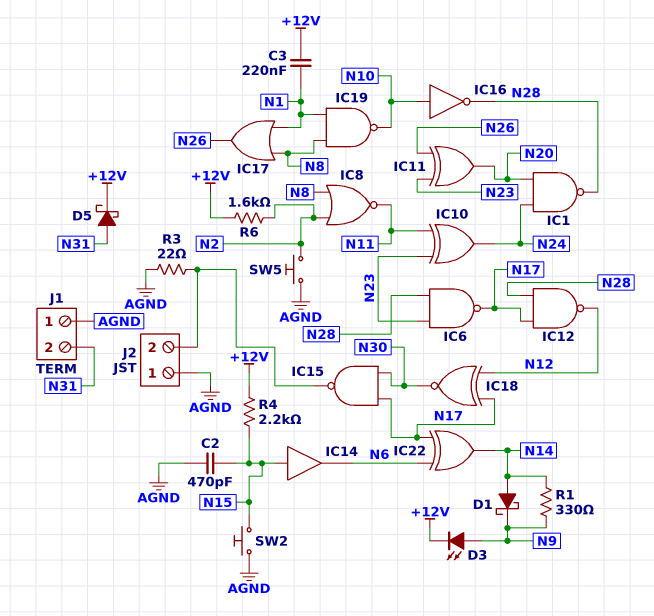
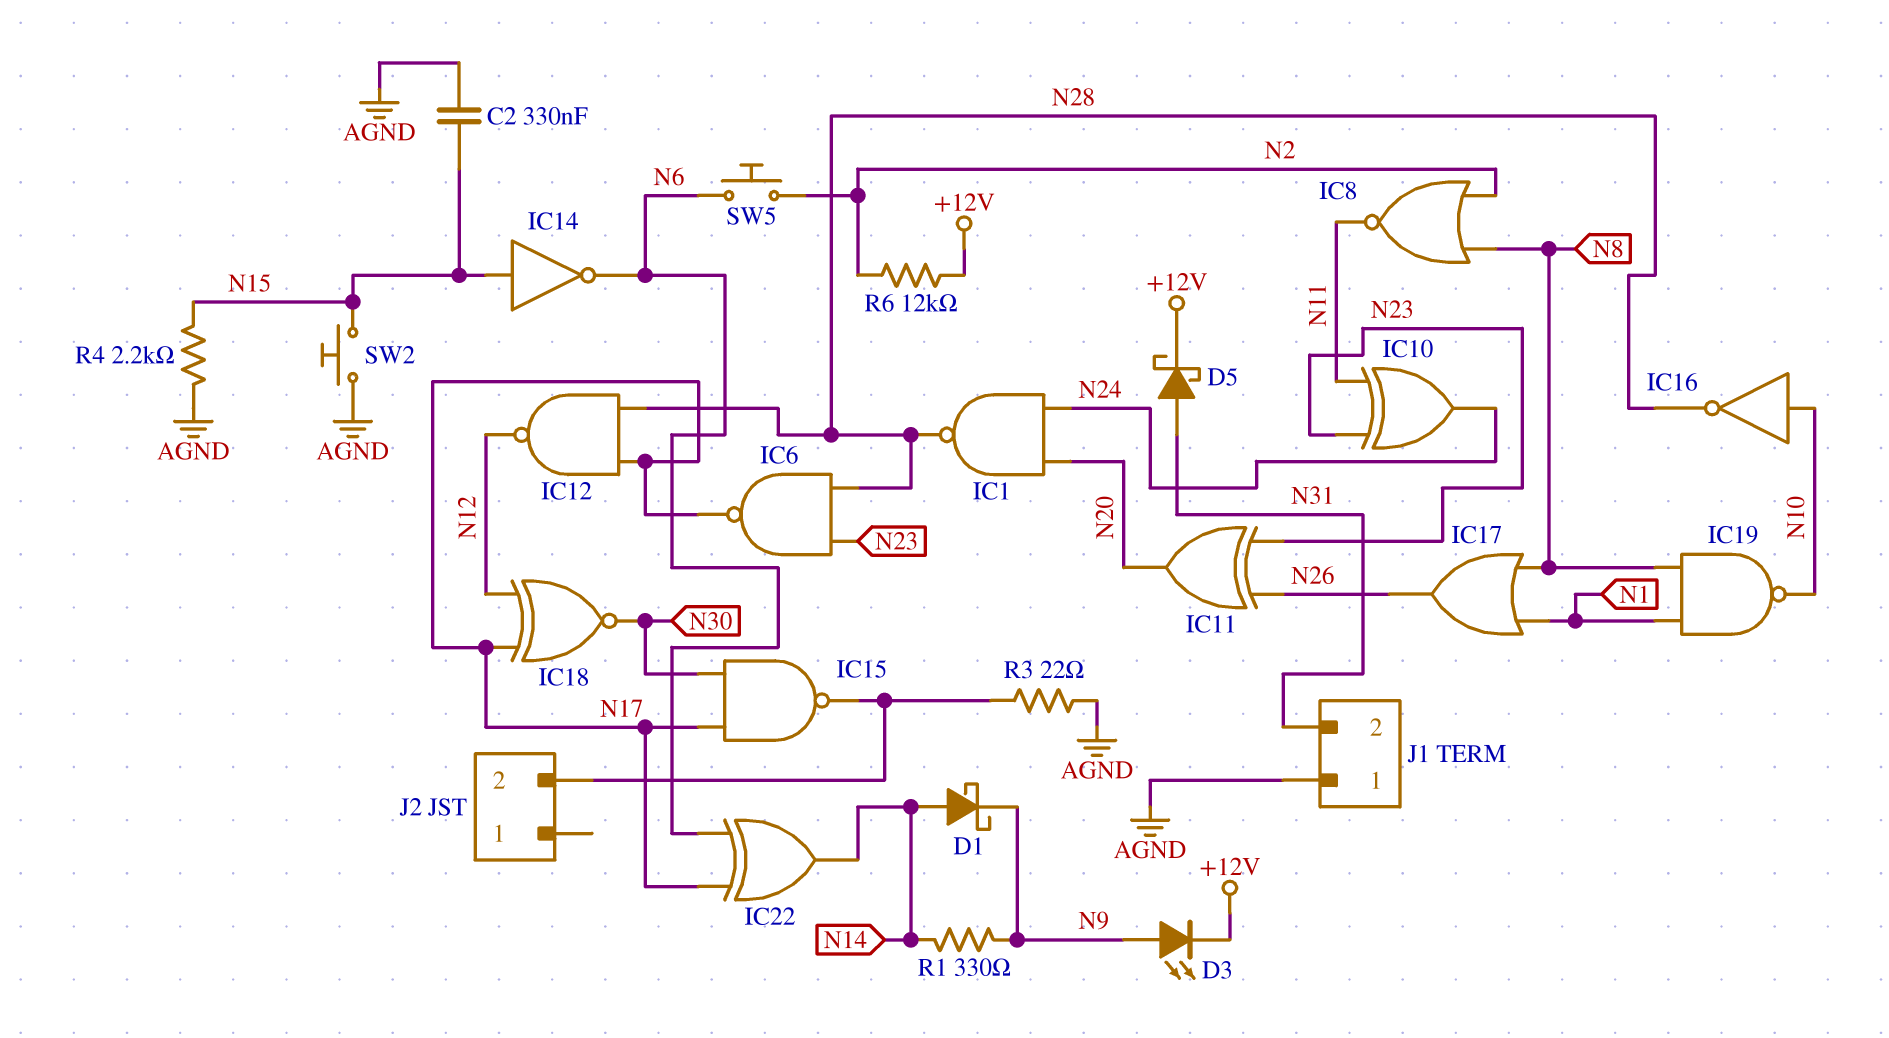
C2: 470pF (AGND, N15) -> 330nF (AGND, N15)
C3: 220nF (+12V, N1) -> none
IC14: buffer (in N15, out N6) -> NOT (in N15, out N6)
J2 pin 1: AGND -> none
R4: 2.2k (+12V, N15) -> 2.2k (AGND, N15)
R6: 1.6k (+12V, N2) -> 12k (+12V, N2)
SW5: button (AGND, N2) -> button (N2, N6)

